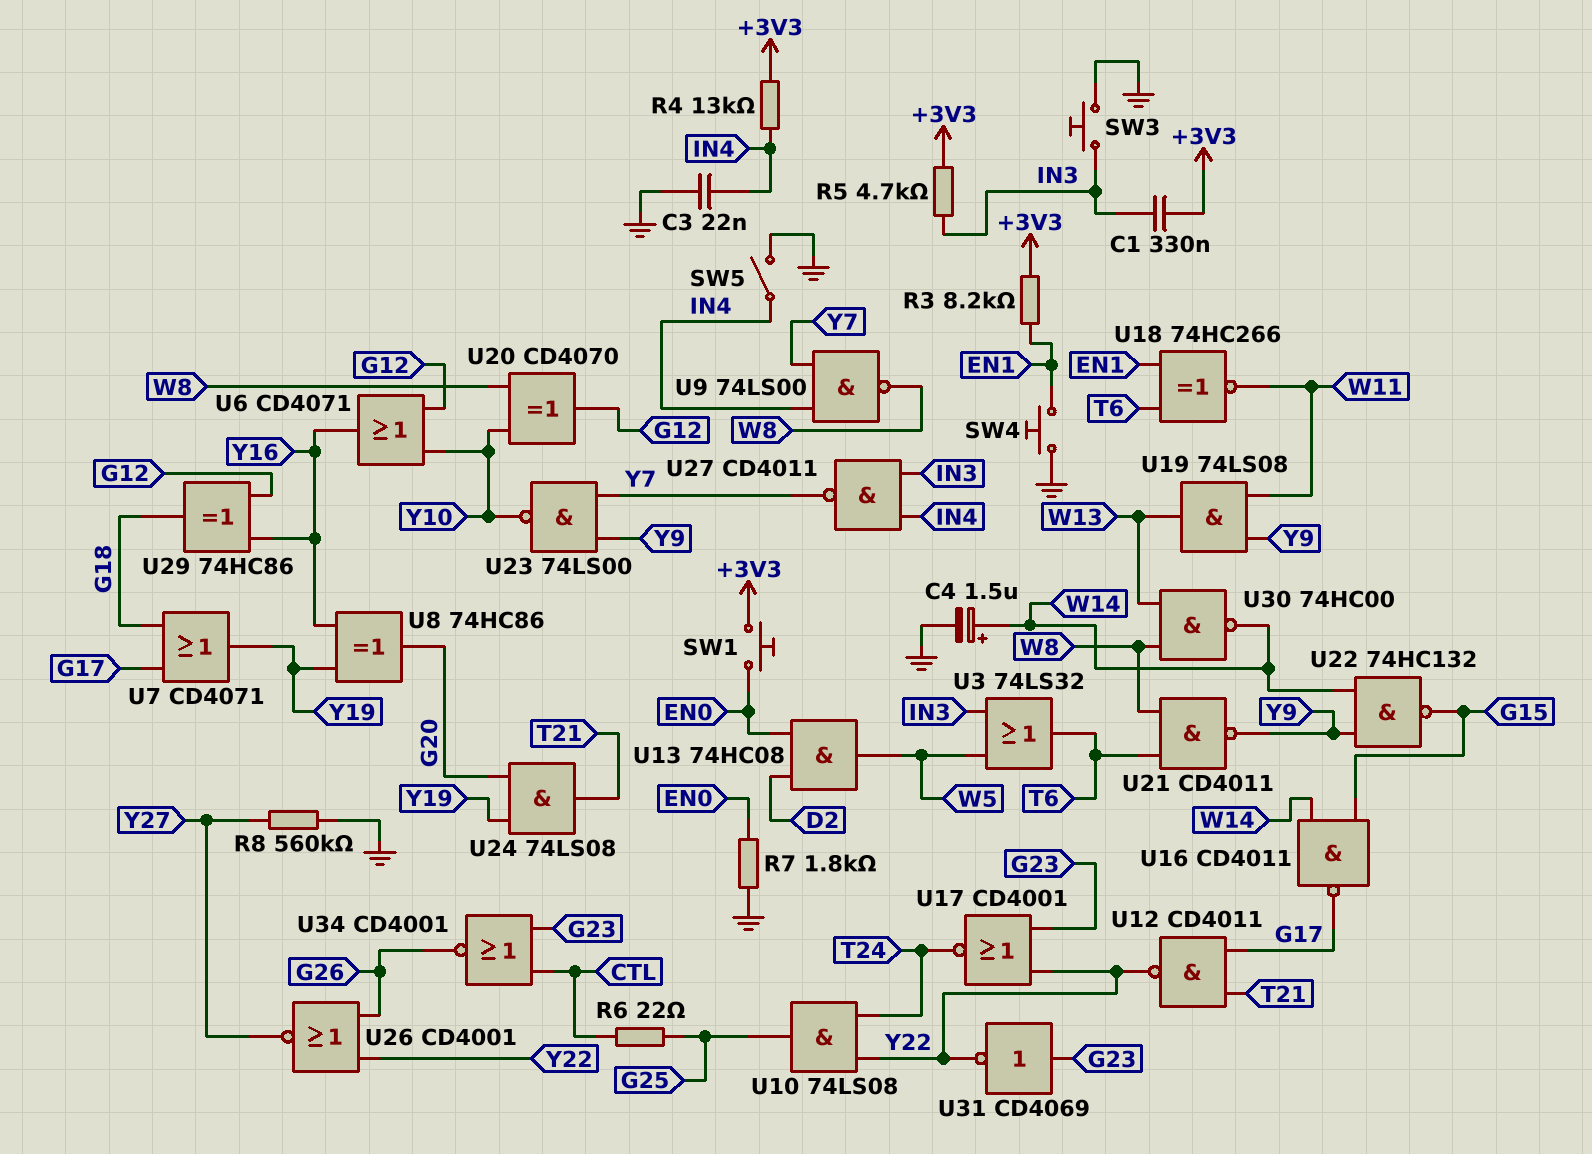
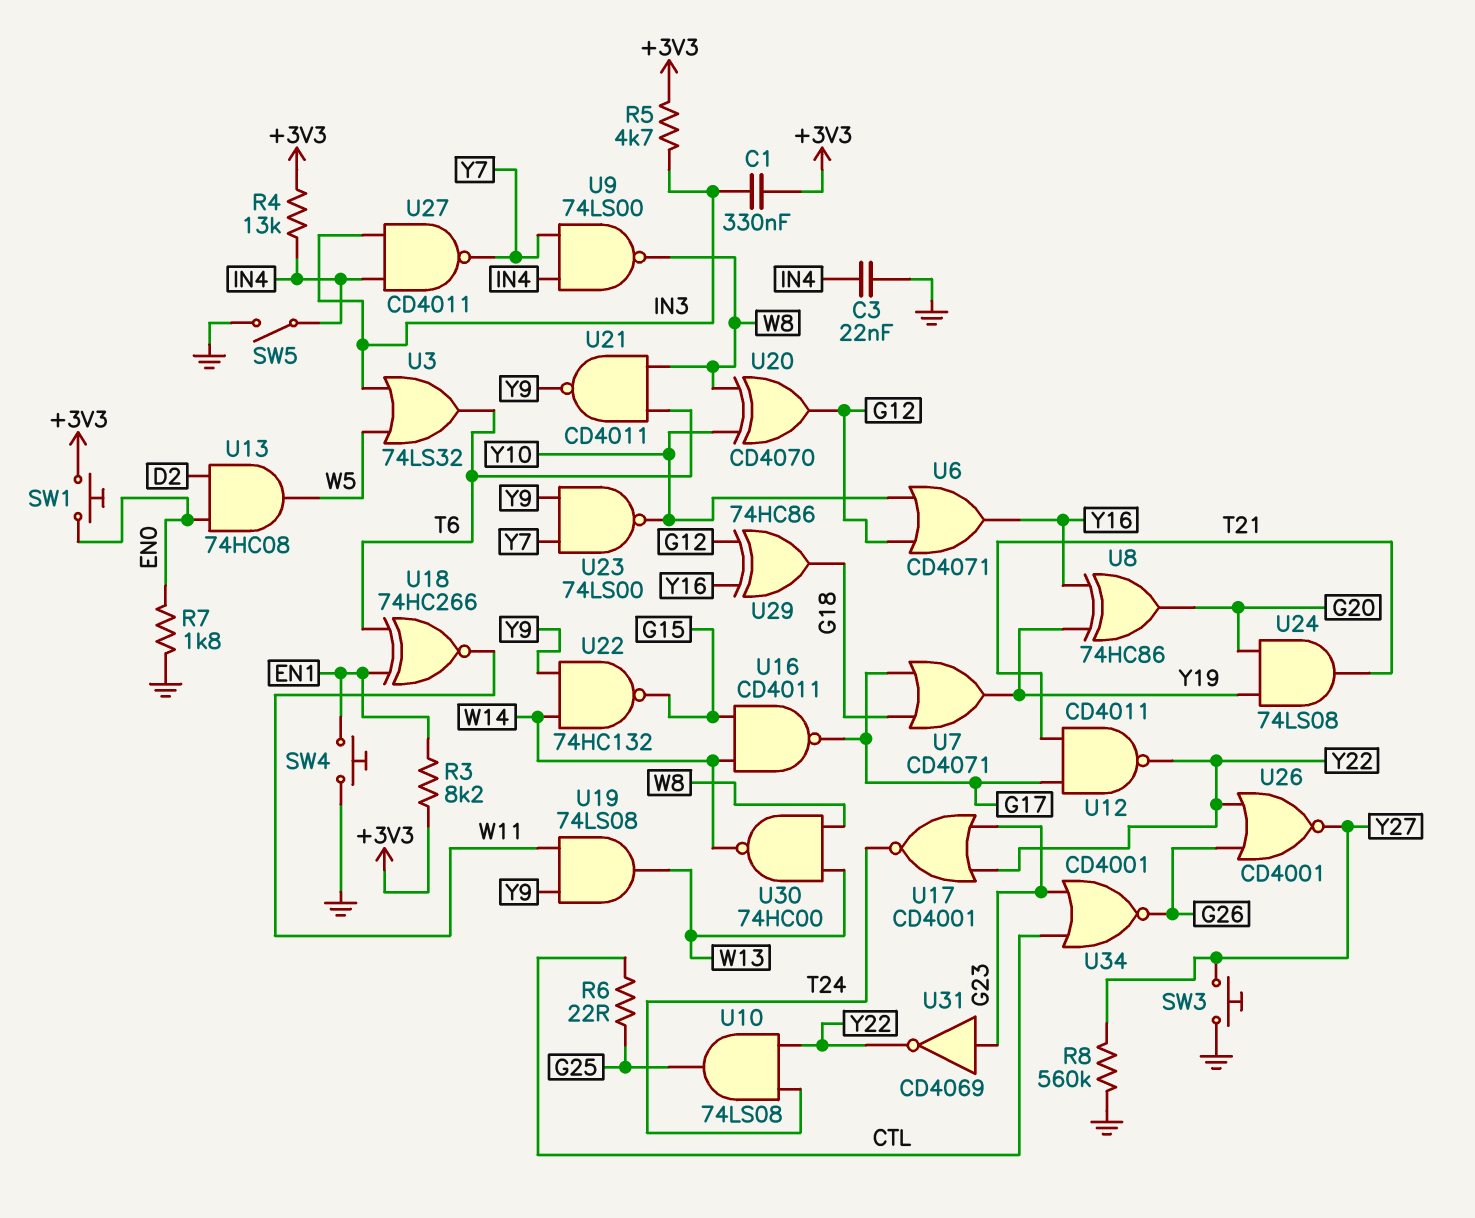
C4: 1.5uF (plus W14, minus GND) -> none
SW3: button (GND, IN3) -> button (GND, Y27)

